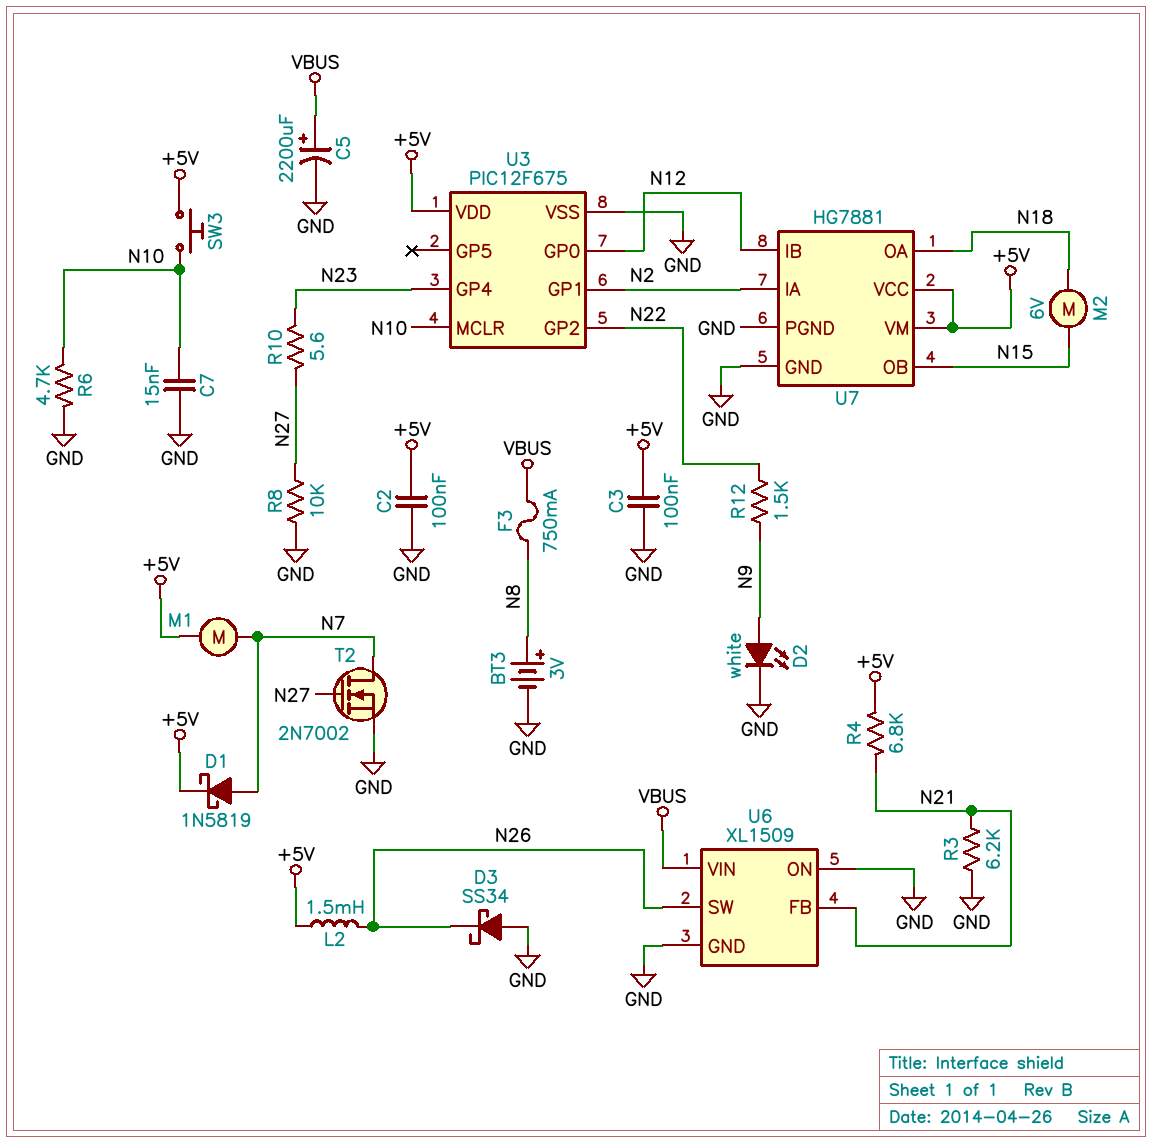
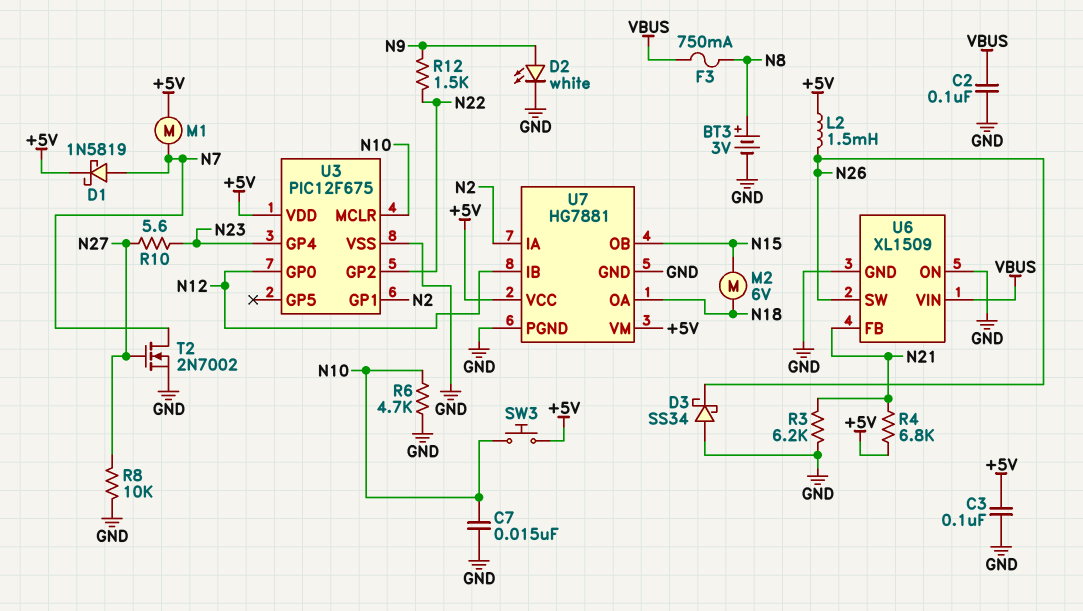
C2: 100nF (+5V, GND) -> 100nF (GND, VBUS)
C5: 2200uF (plus VBUS, minus GND) -> none

